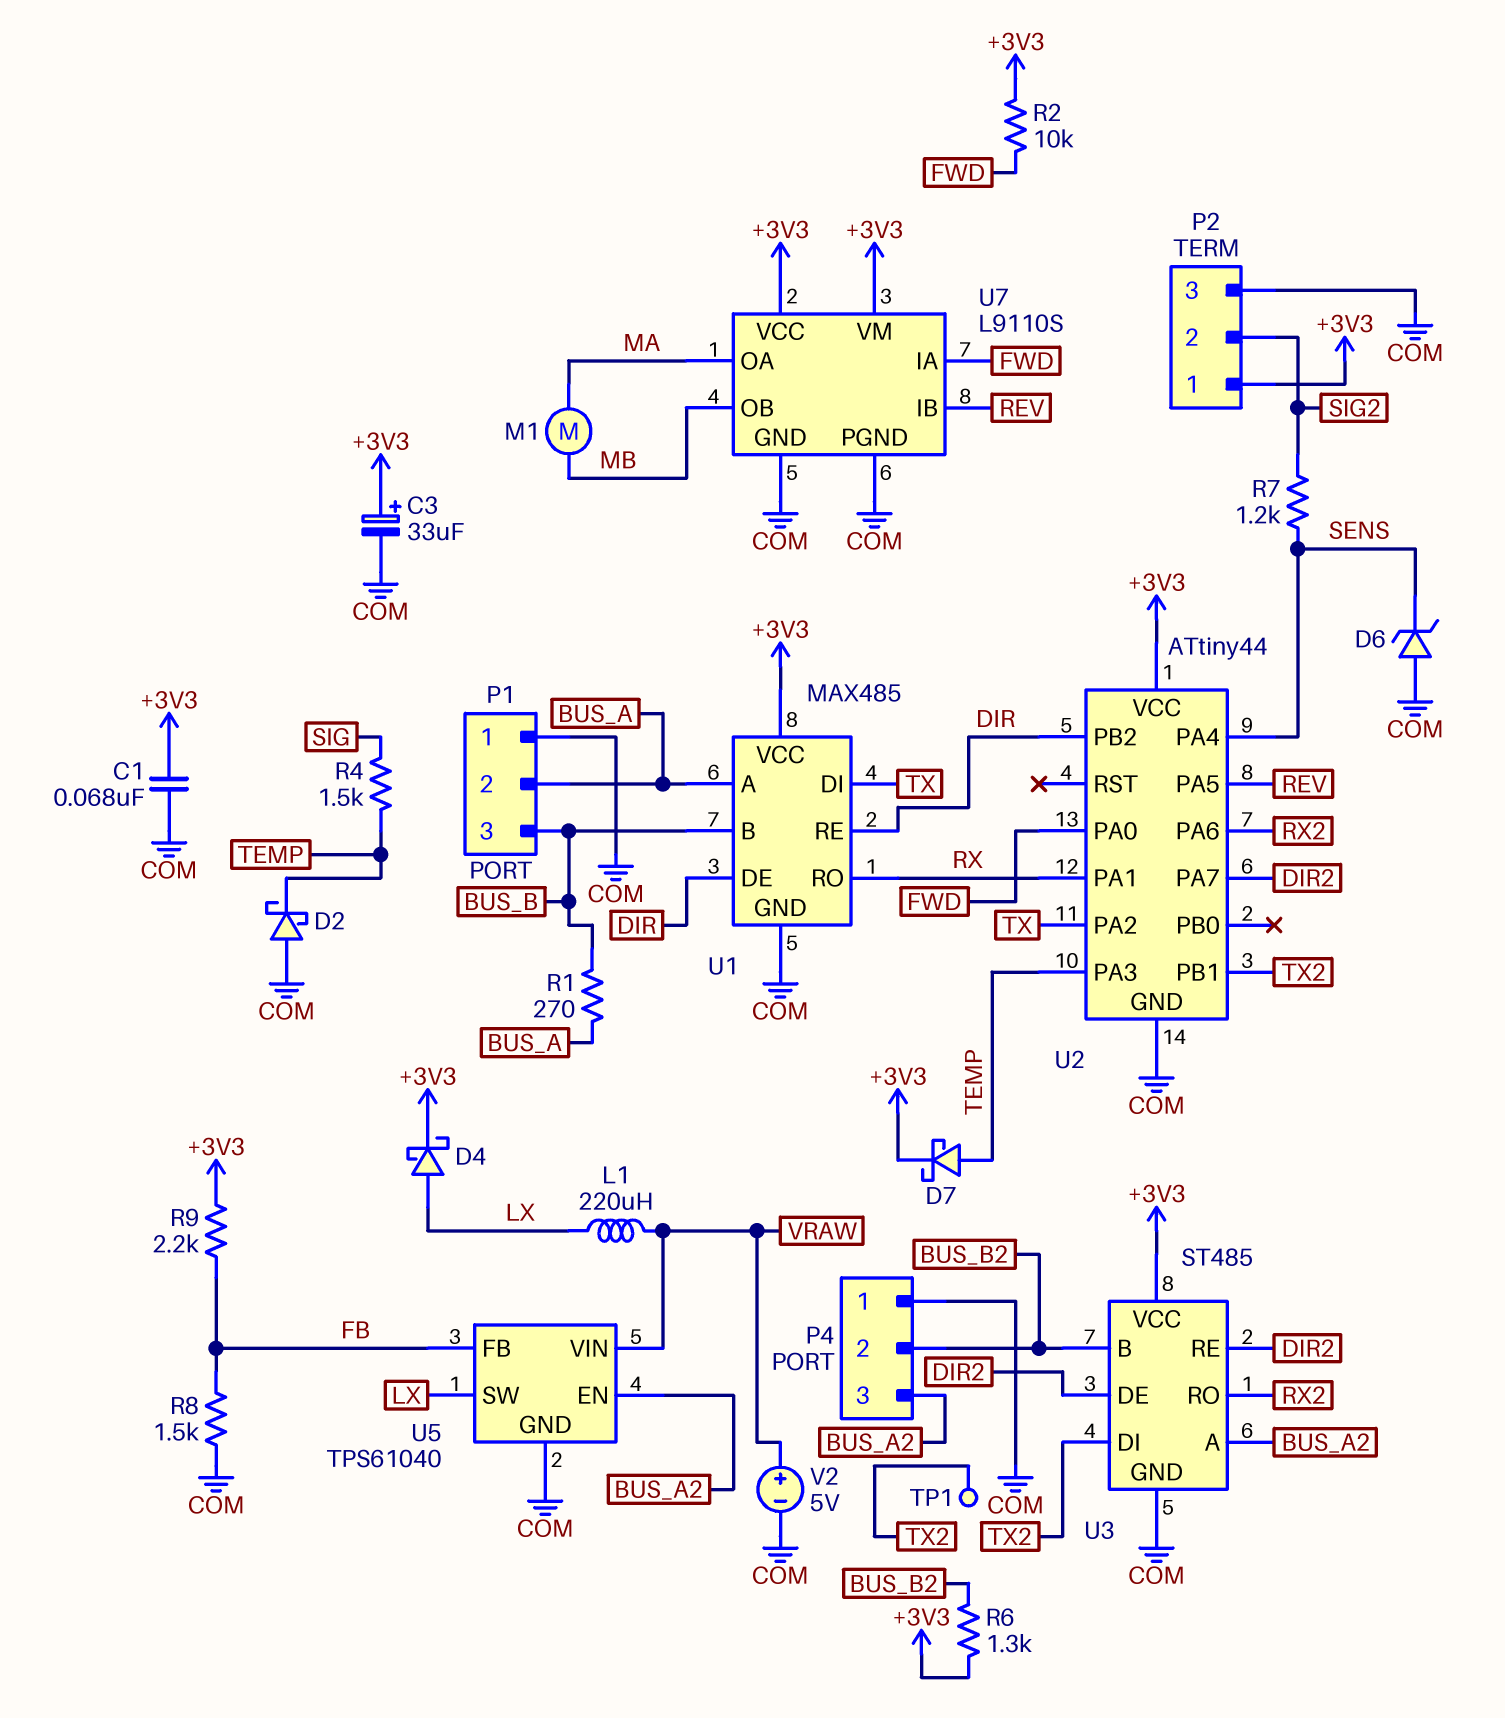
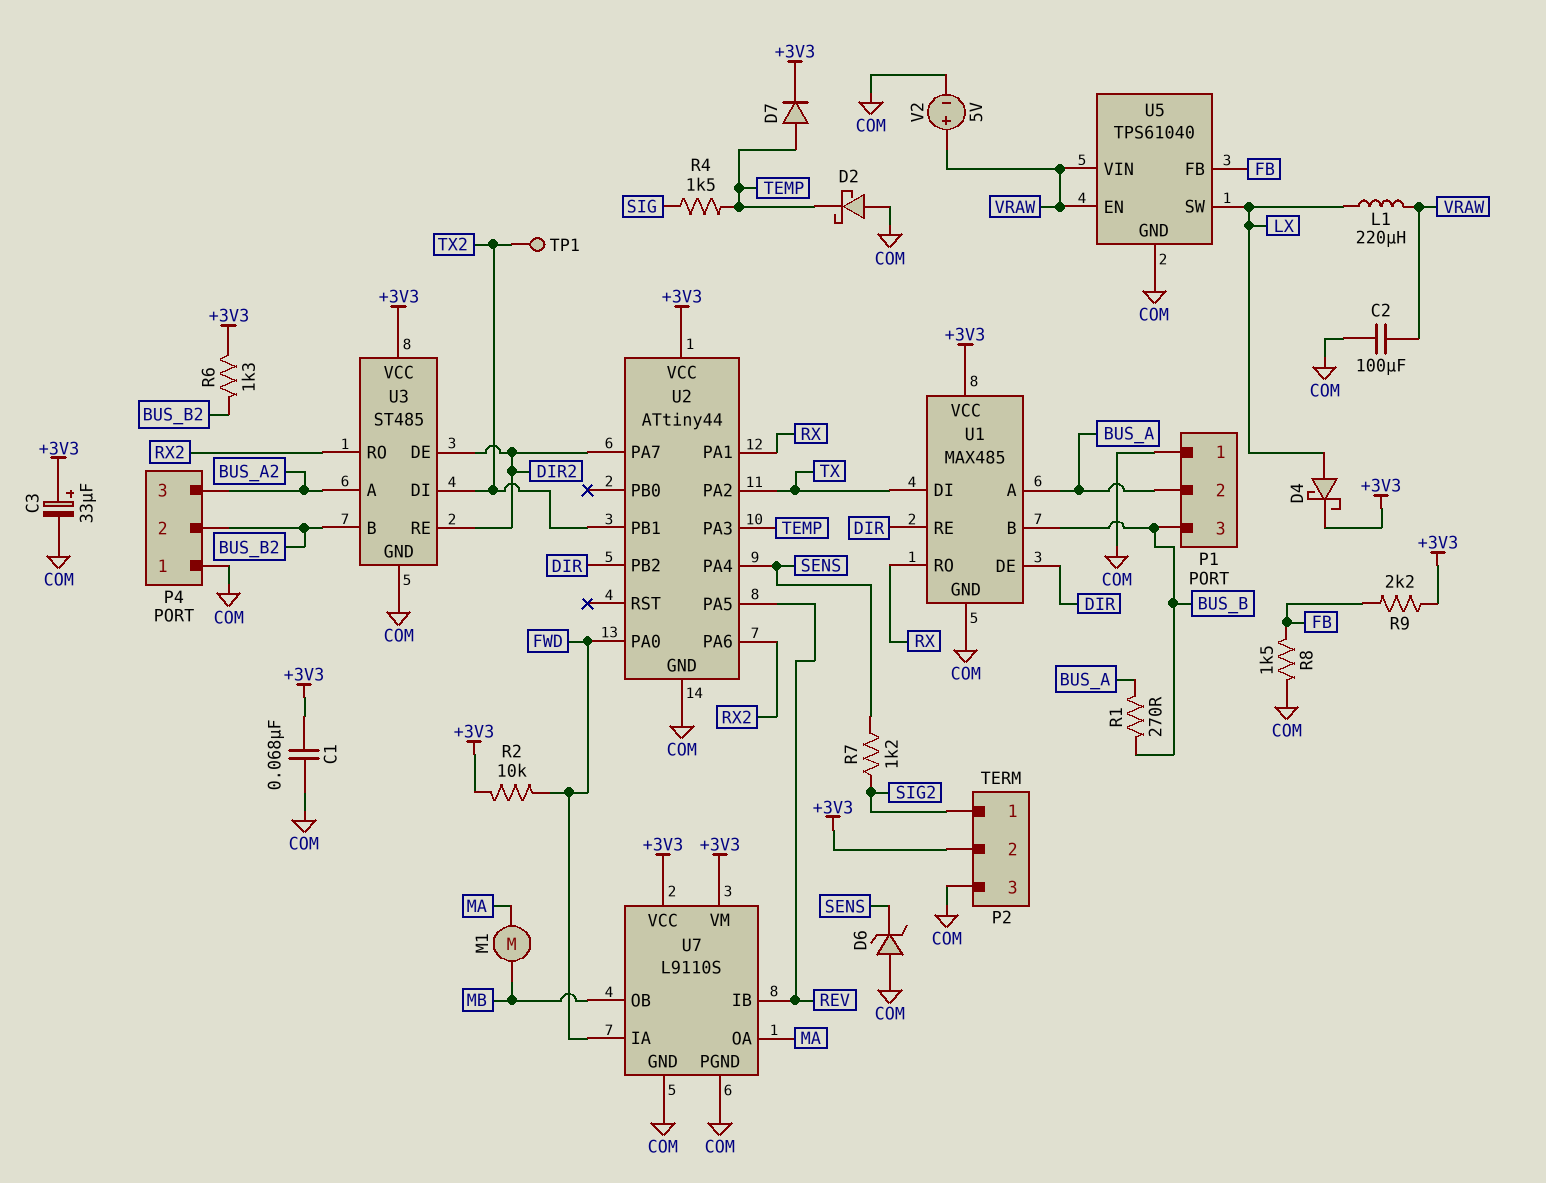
C2: none -> 100uF (COM, VRAW)
D7: schottky (A TEMP, K +3V3) -> diode (A TEMP, K +3V3)
P2 pin 1: +3V3 -> SIG2
P2 pin 2: SIG2 -> +3V3
U5 pin EN: BUS_A2 -> VRAW

